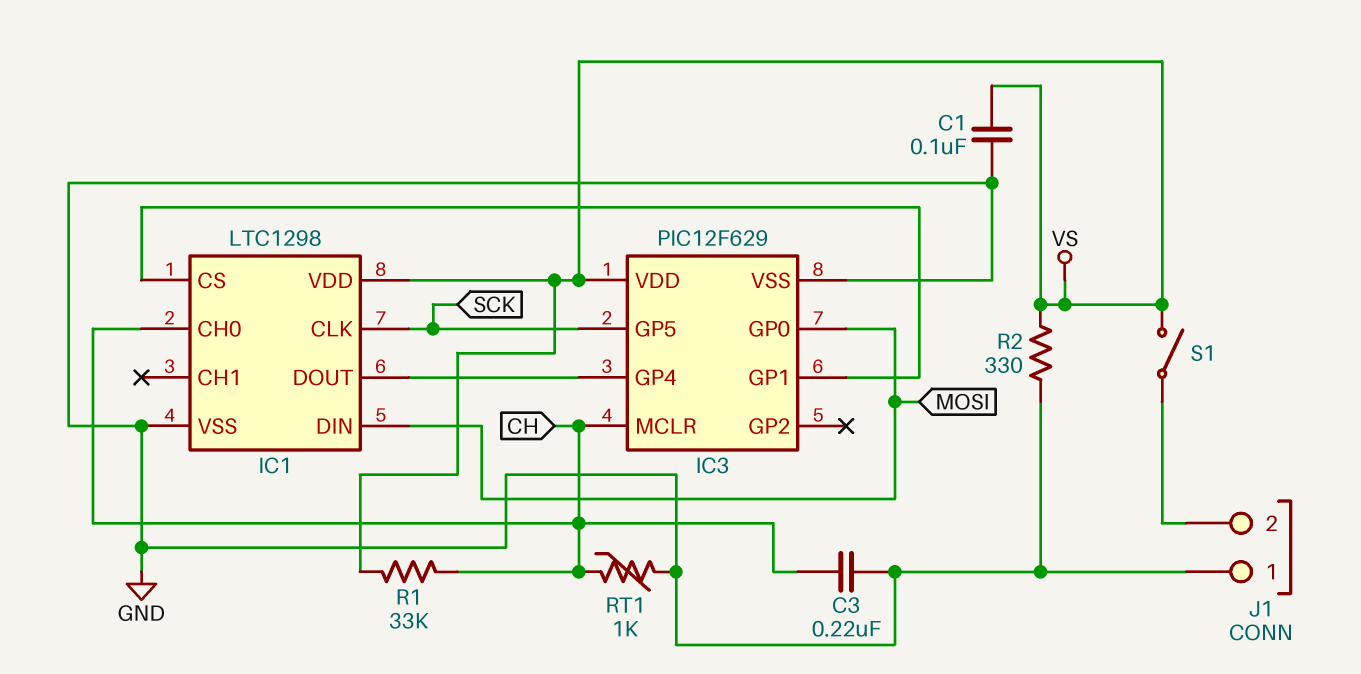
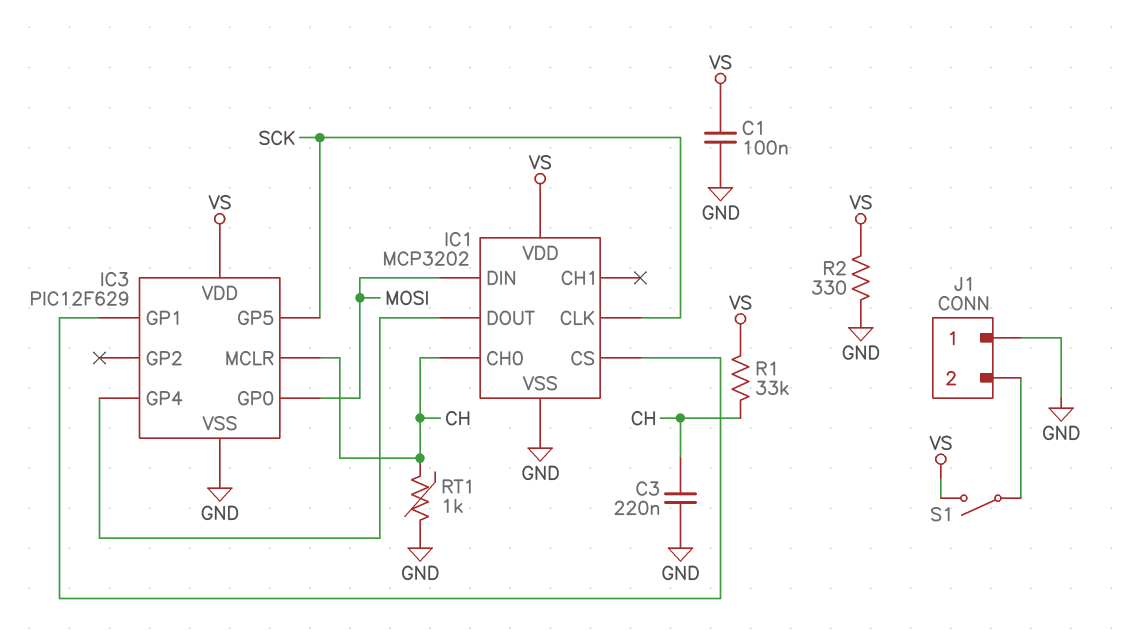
IC1: LTC1298 -> MCP3202

